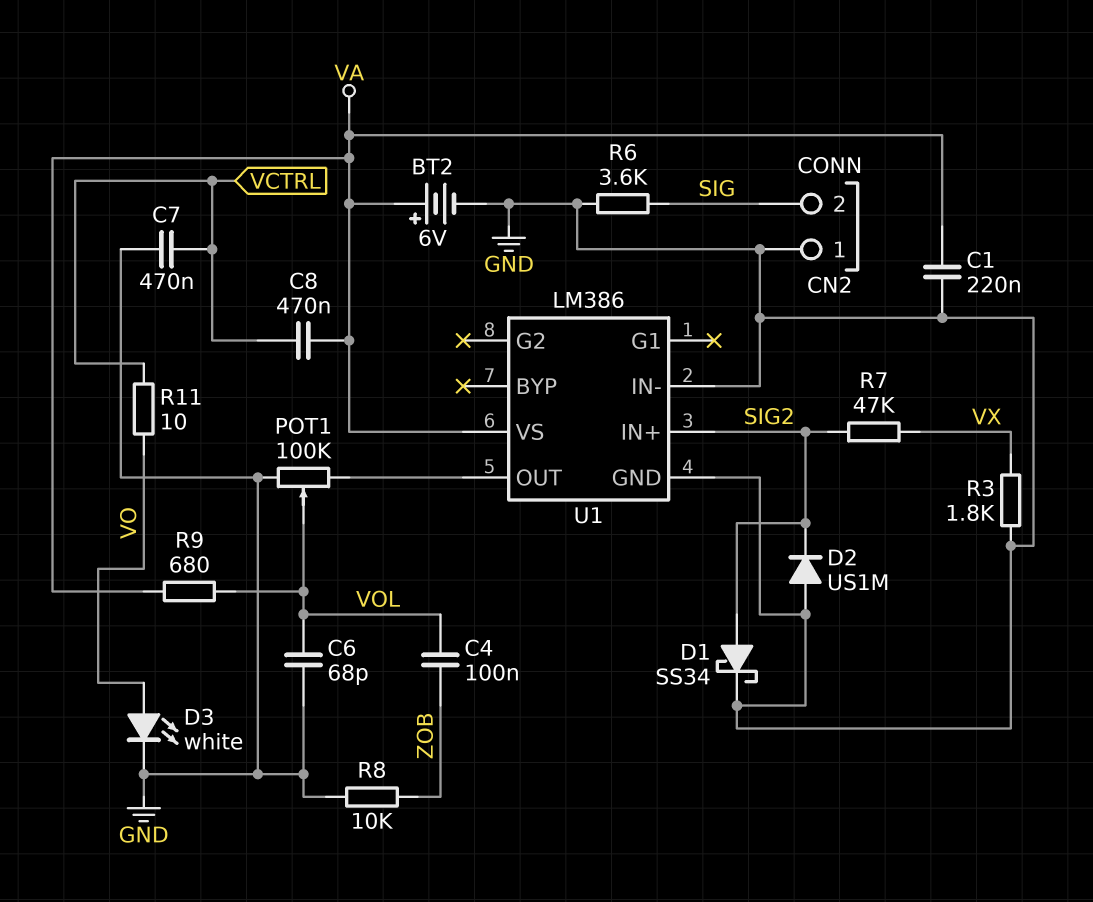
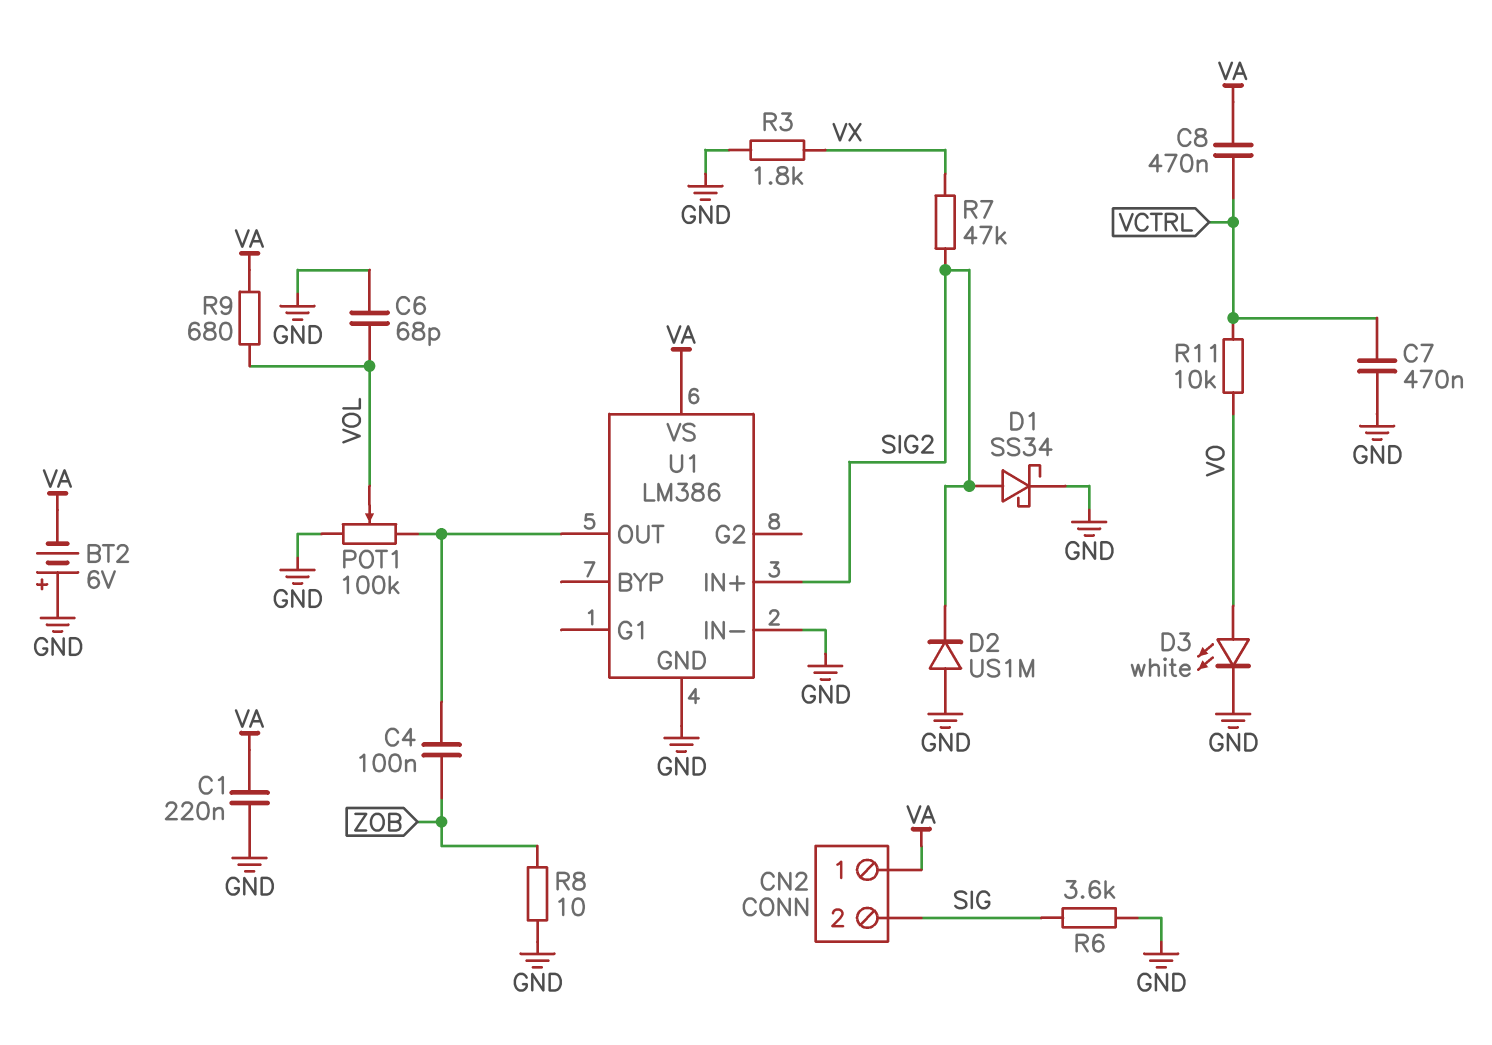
BT2: 6V (plus VA, minus GND) -> 6V (plus GND, minus VA)
C4: 100nF (VOL, ZOB) -> 100nF (U1/OUT, ZOB)
CN2 pin 1: GND -> VA
R8: 10k (GND, ZOB) -> 10 (GND, ZOB)
R11: 10 (VCTRL, VO) -> 10k (VCTRL, VO)

